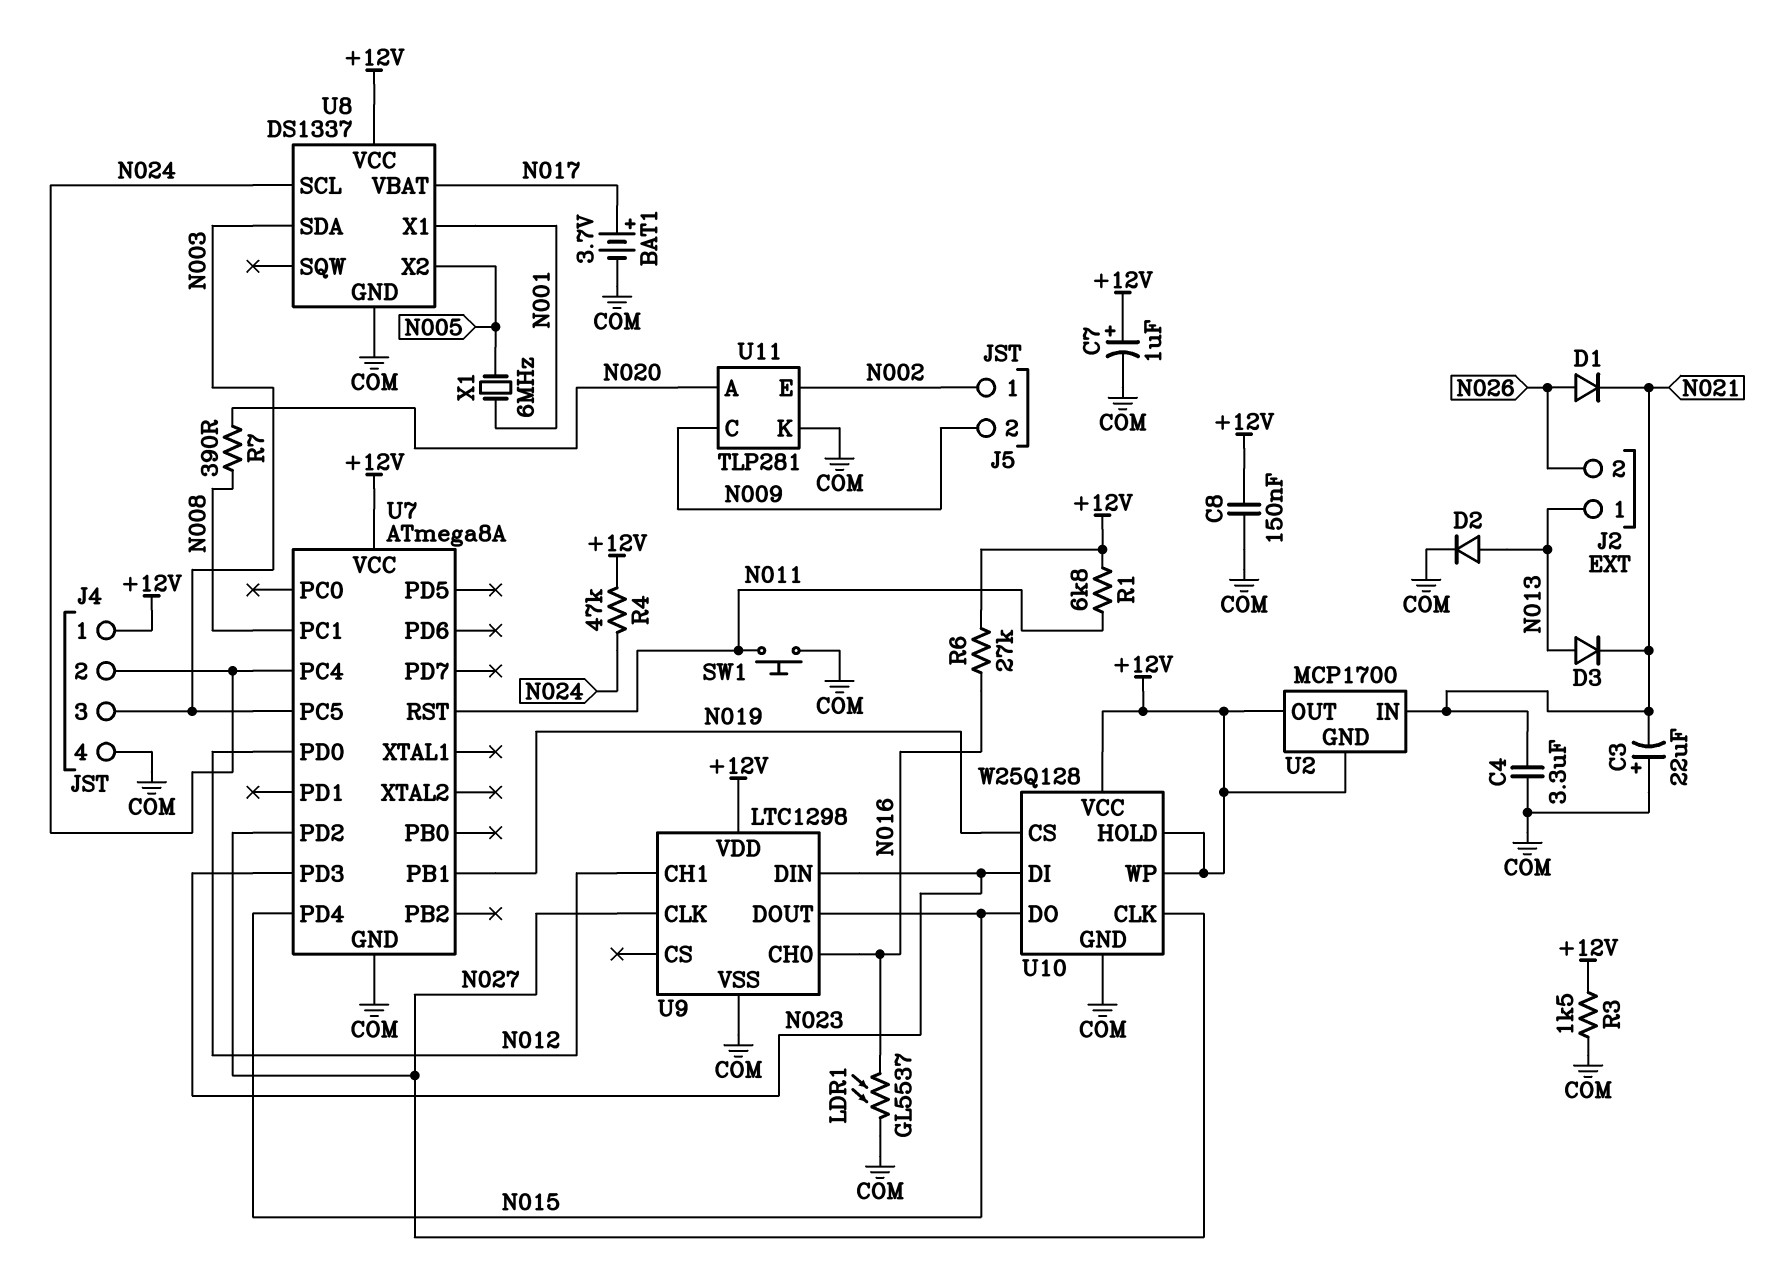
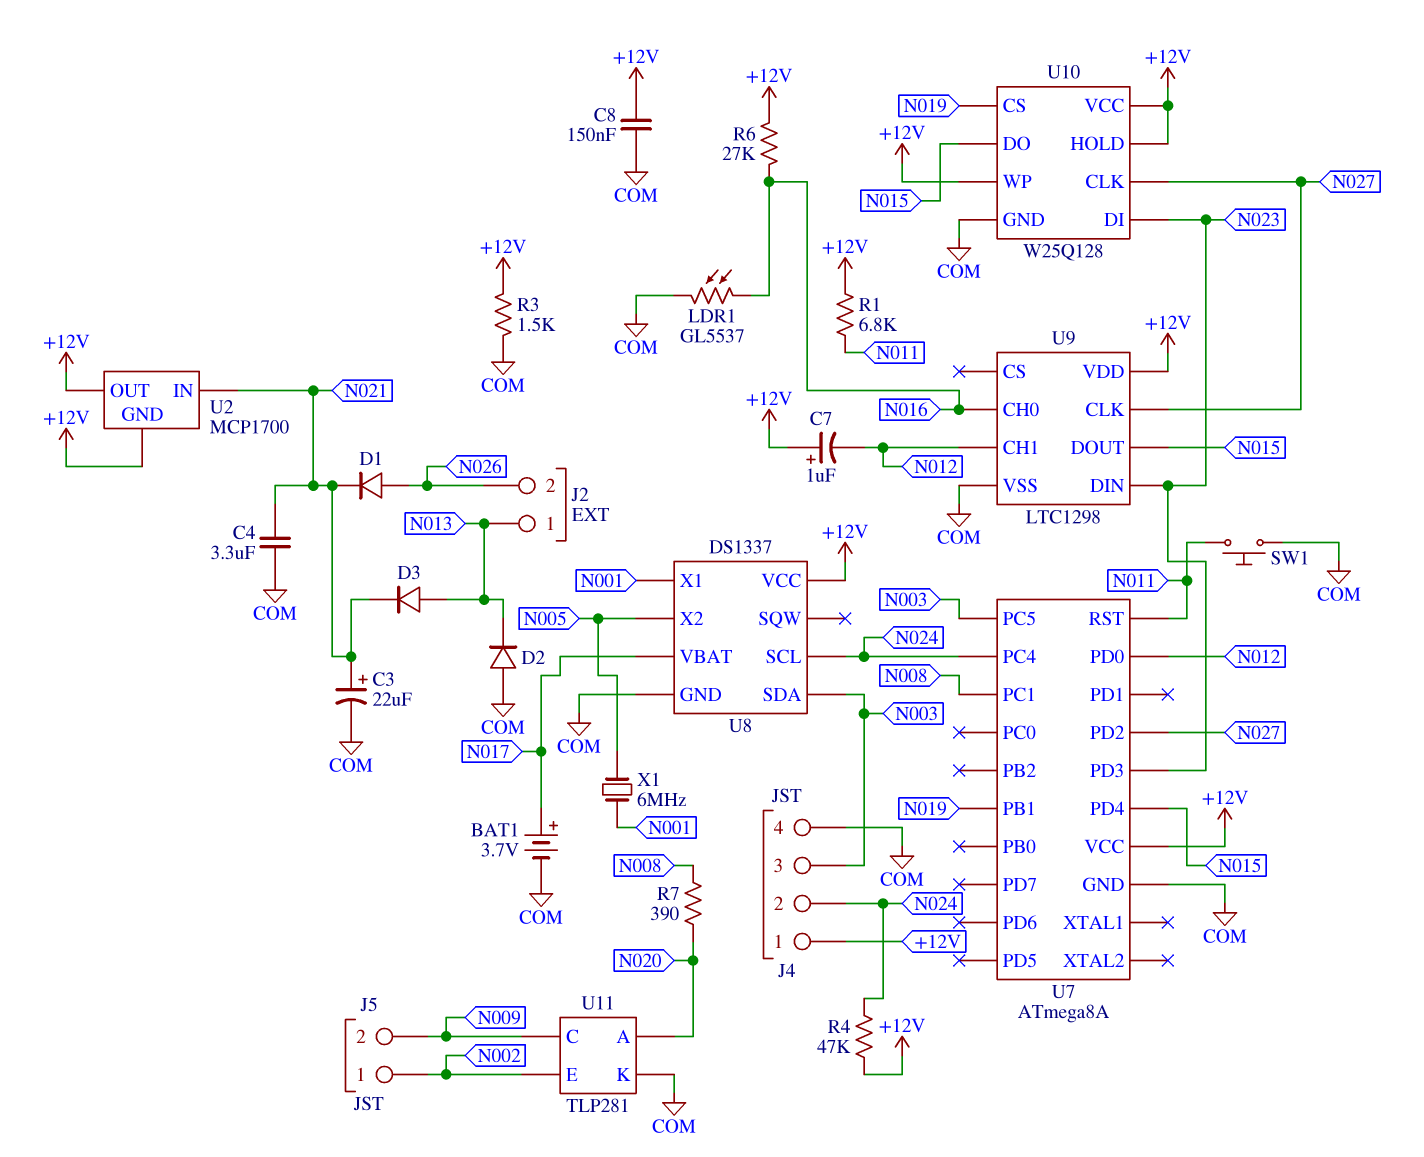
C3: 22uF (plus COM, minus N021) -> 22uF (plus N021, minus COM)
C7: 1uF (plus +12V, minus COM) -> 1uF (plus +12V, minus N012)
D2: diode (A N013, K COM) -> diode (A COM, K N013)

